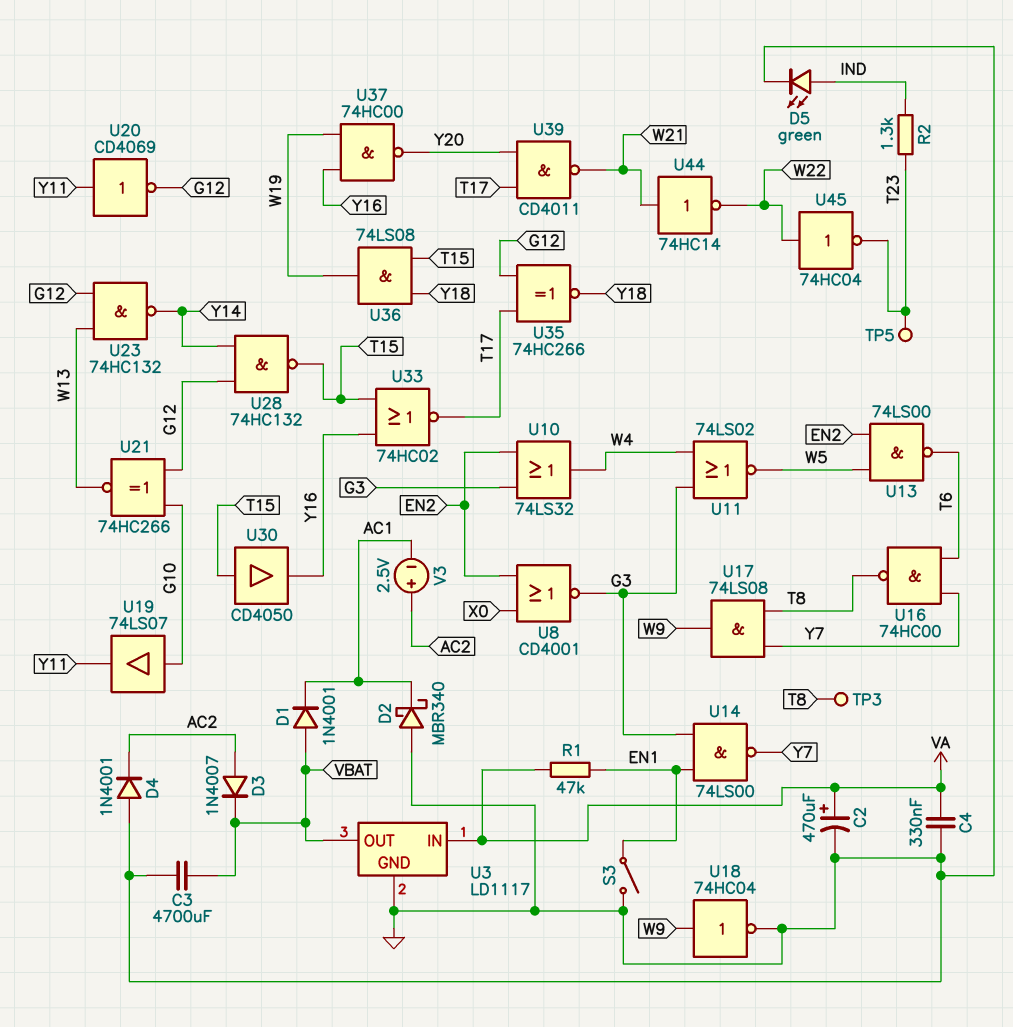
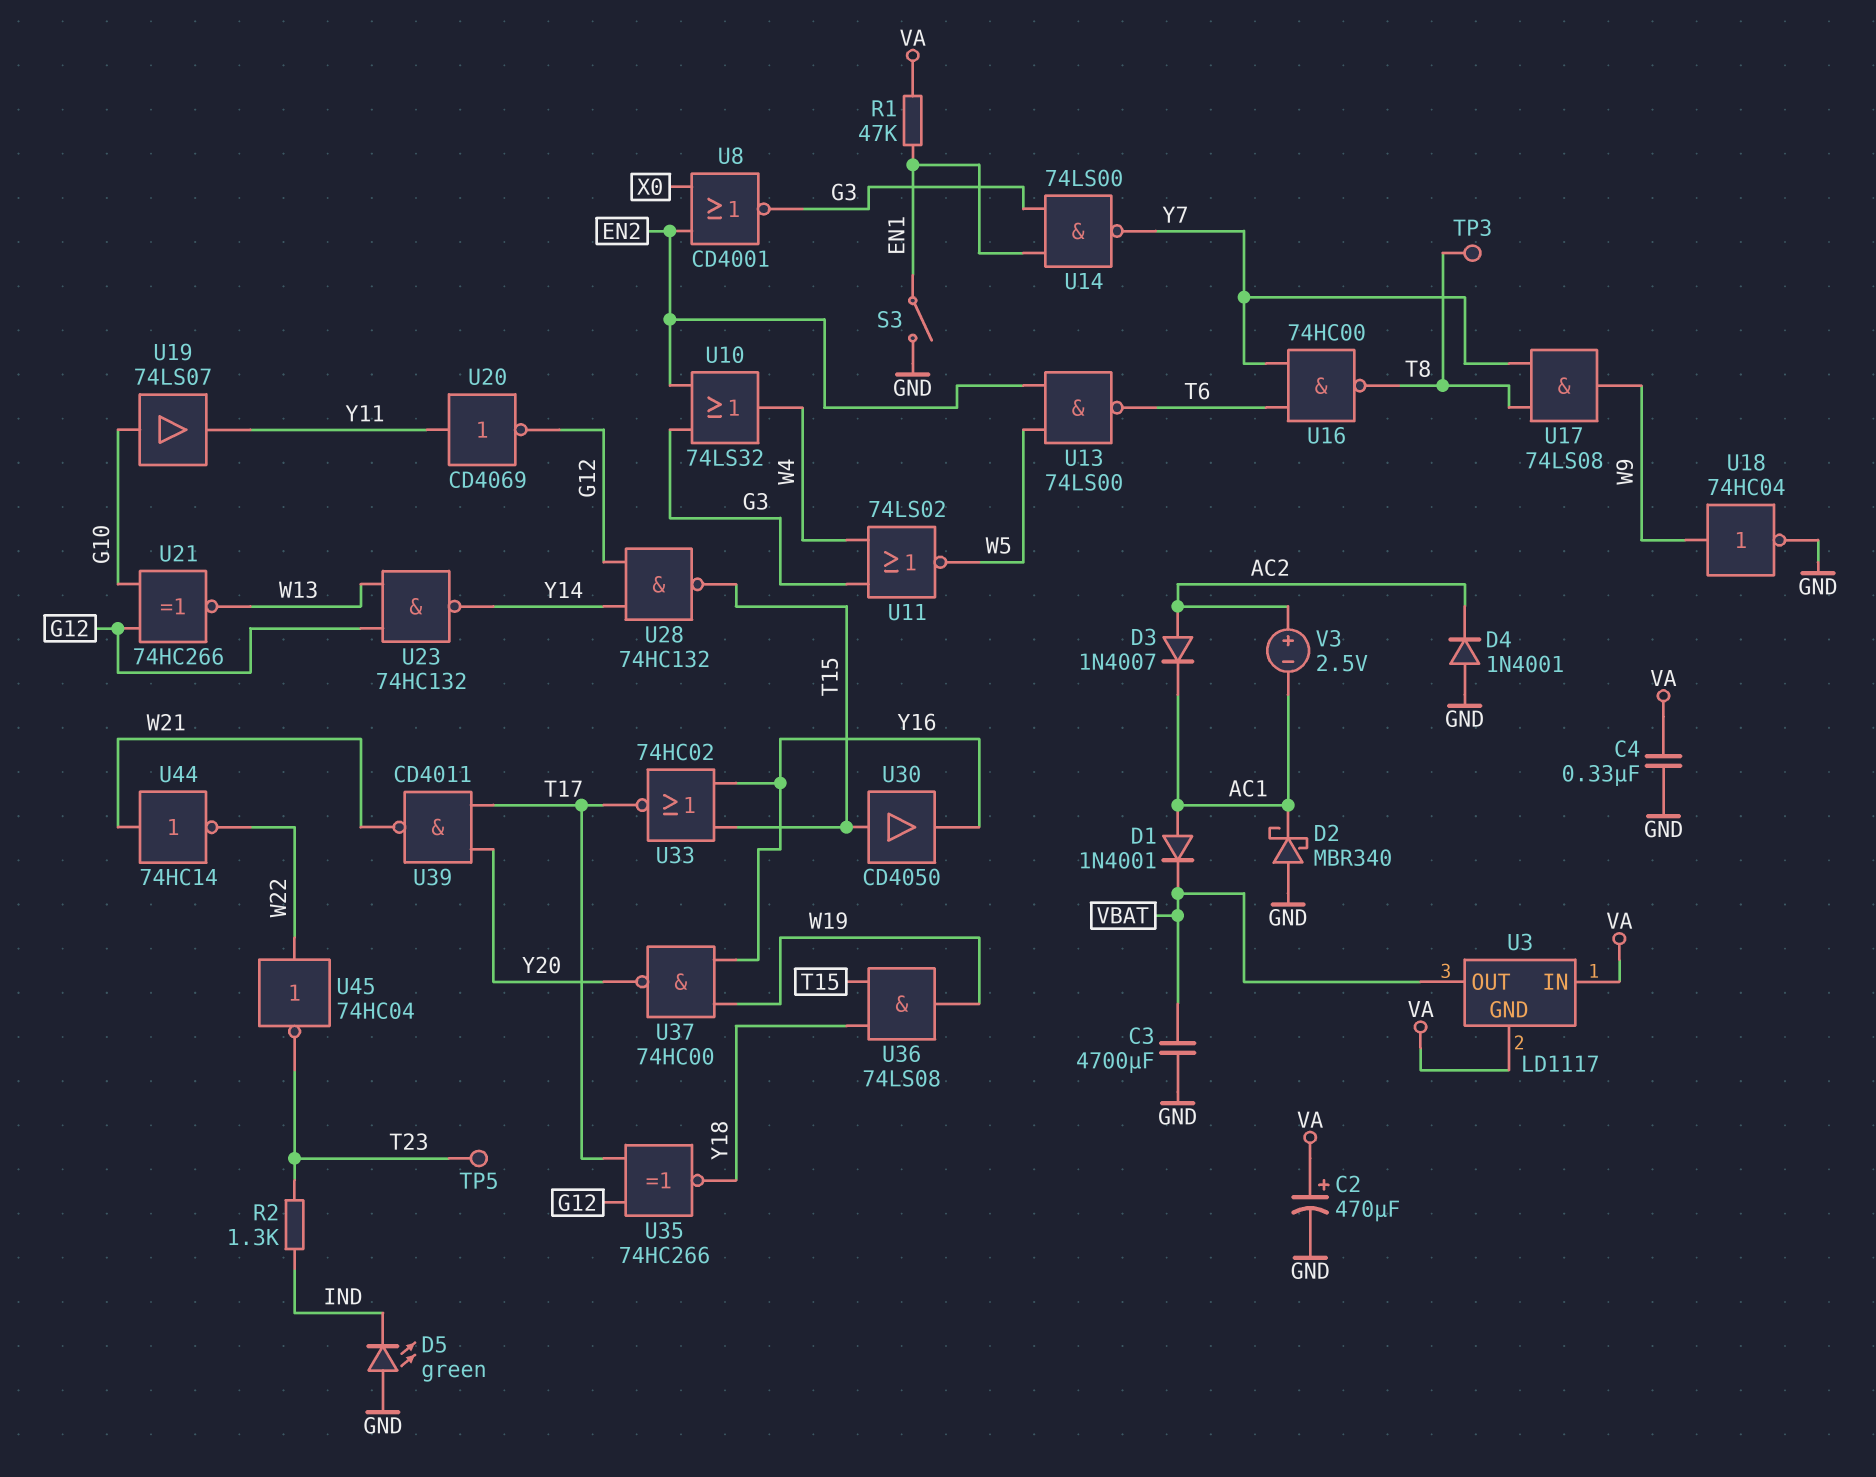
D1: diode 1N4001 (A VBAT, K AC1) -> diode 1N4001 (A AC1, K VBAT)
D3: diode 1N4007 (A AC2, K VBAT) -> diode 1N4007 (A AC2, K AC1)
D5: LED green (A IND, K GND) -> LED green (A GND, K IND)
U3 pin GND: GND -> VA

